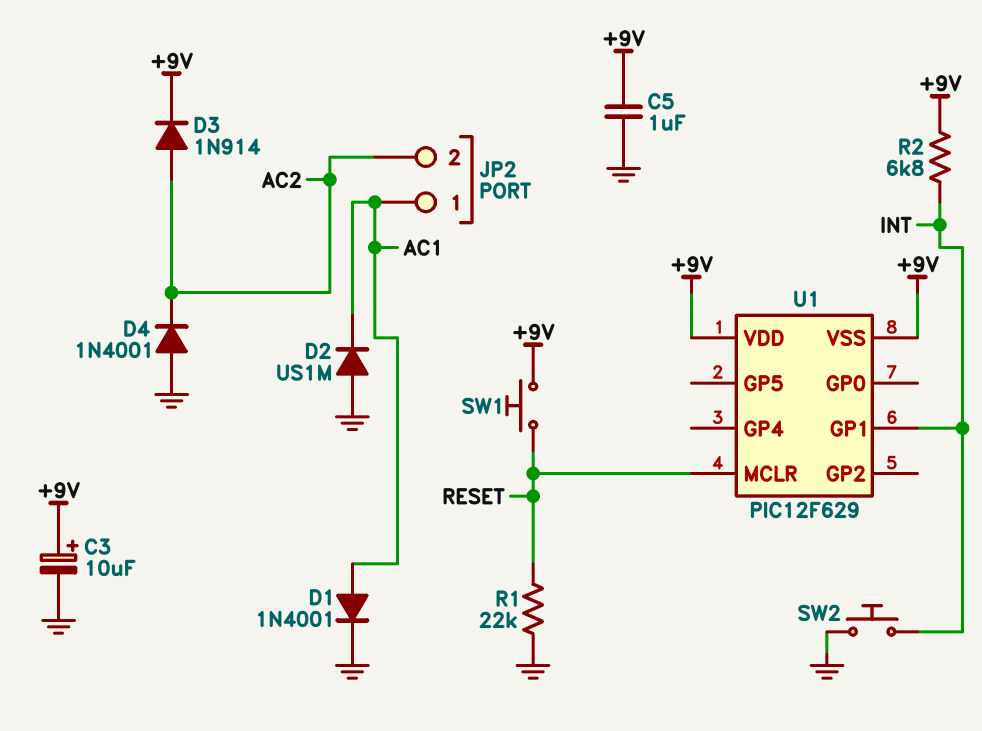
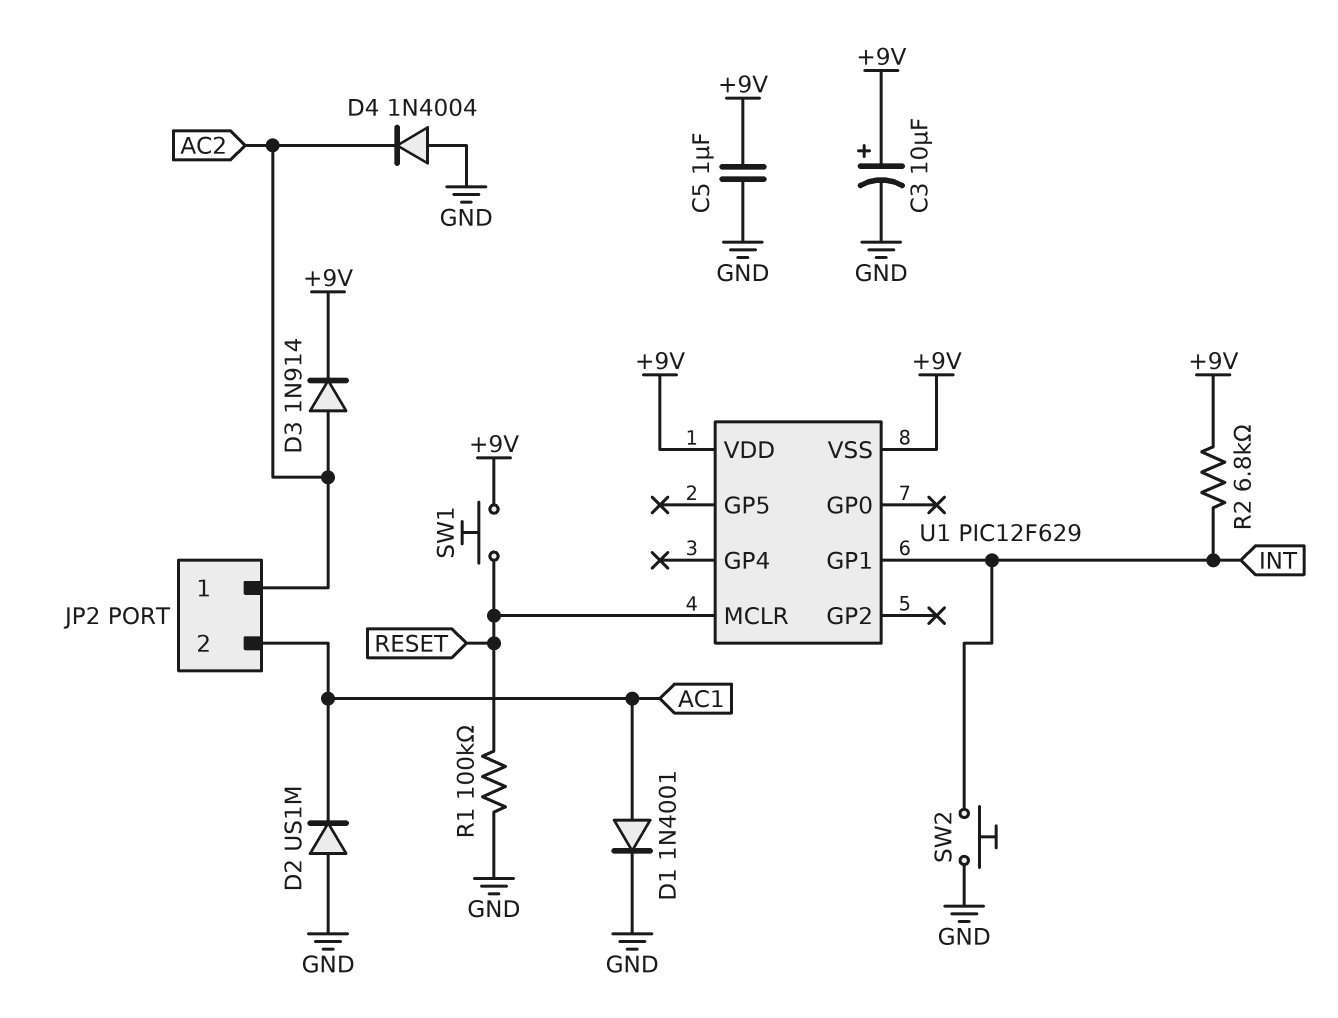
D4: diode 1N4001 (A GND, K AC2) -> diode 1N4004 (A GND, K AC2)
JP2 pin 1: AC1 -> AC2
JP2 pin 2: AC2 -> AC1
R1: 22k (GND, RESET) -> 100k (GND, RESET)

